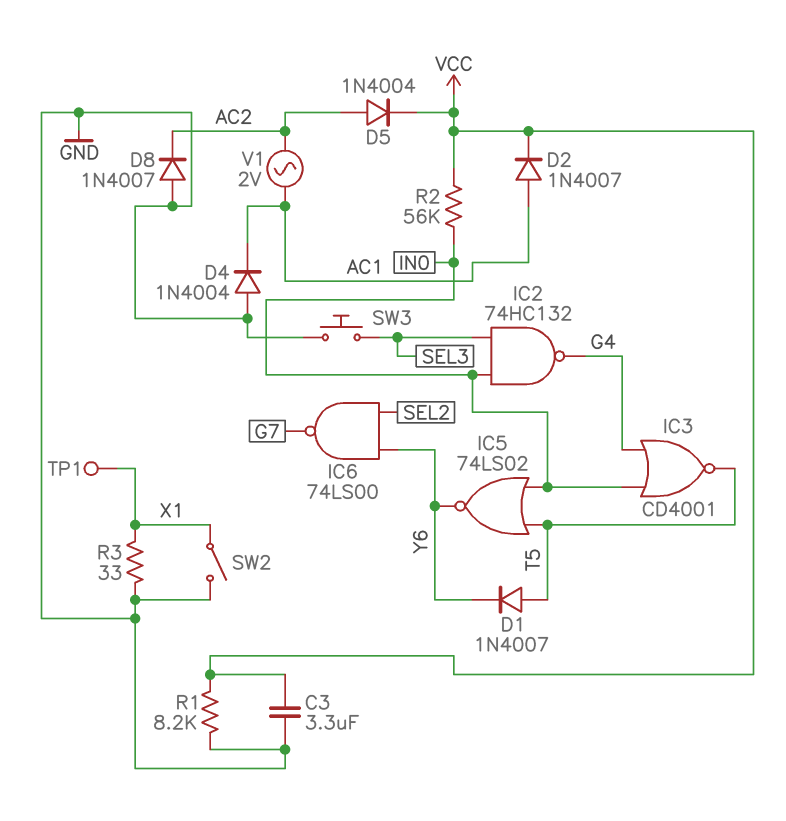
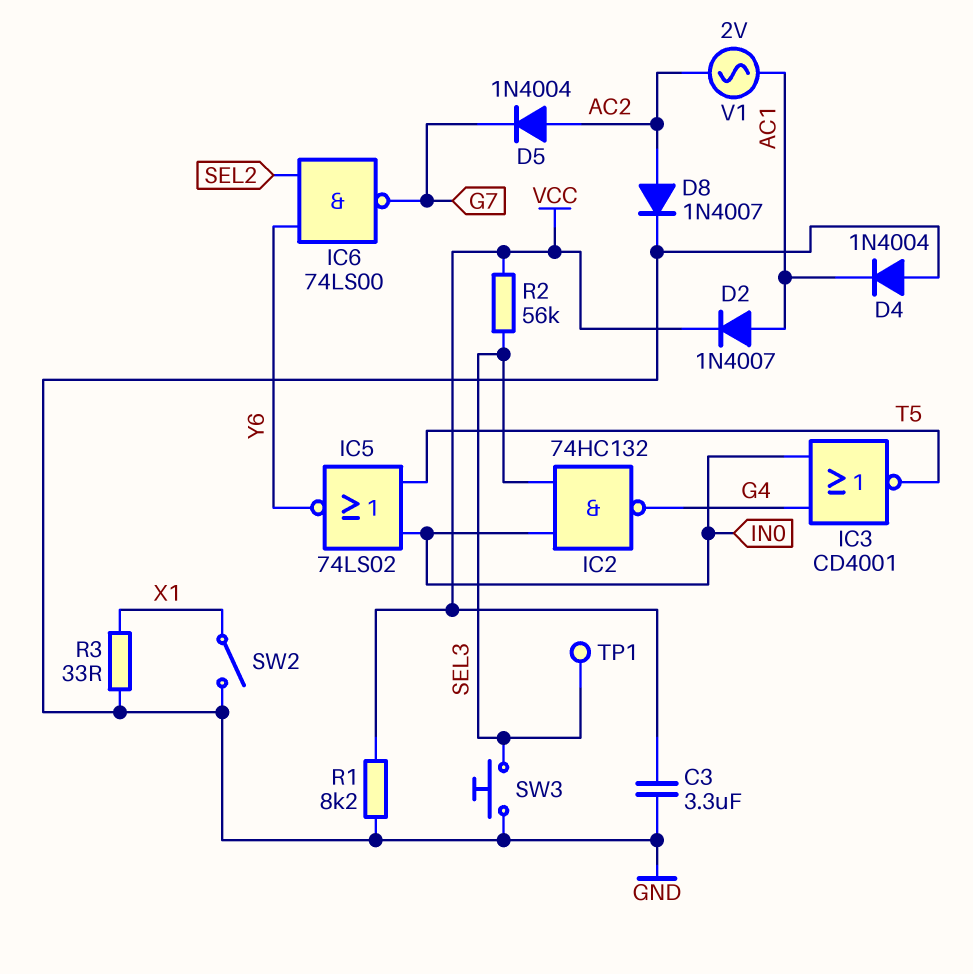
D1: diode 1N4007 (A T5, K Y6) -> none
D5: diode 1N4004 (A AC2, K VCC) -> diode 1N4004 (A AC2, K G7)
D8: diode 1N4007 (A GND, K AC2) -> diode 1N4007 (A AC2, K GND)
R2: 56k (IN0, VCC) -> 56k (SEL3, VCC)
TP1: test point (X1) -> test point (SEL3)

